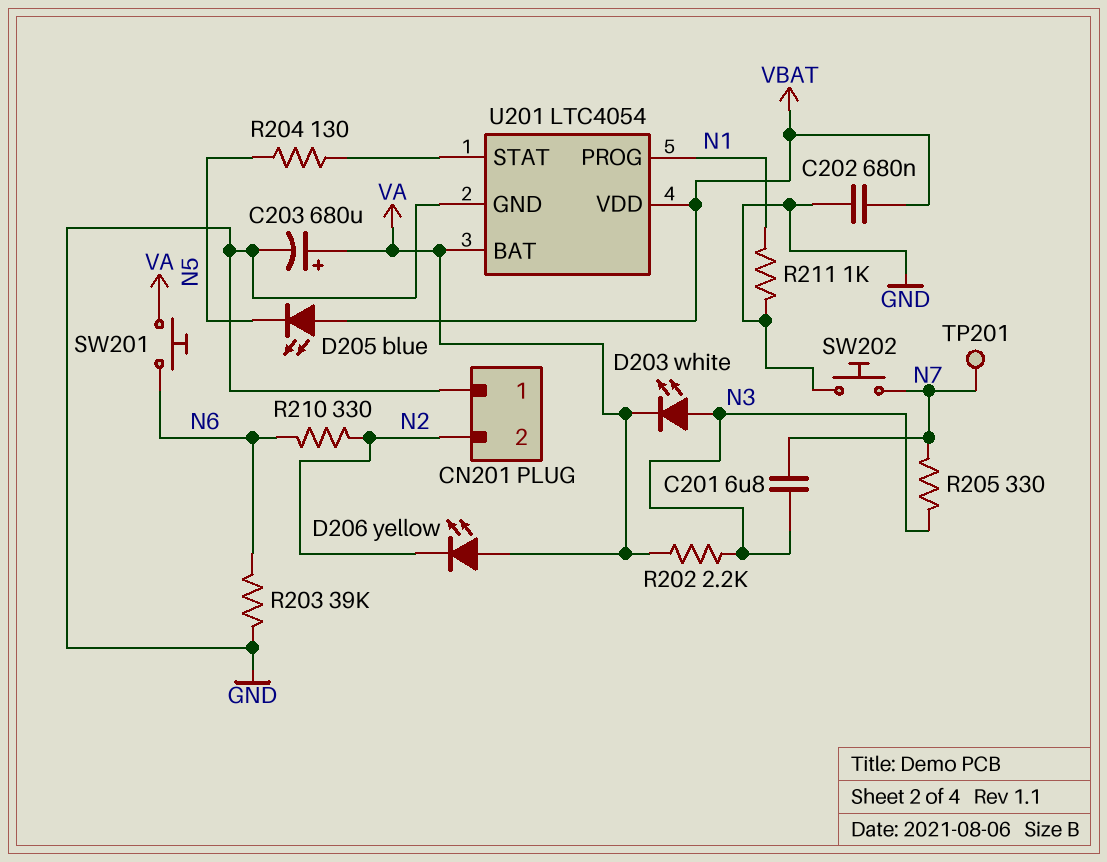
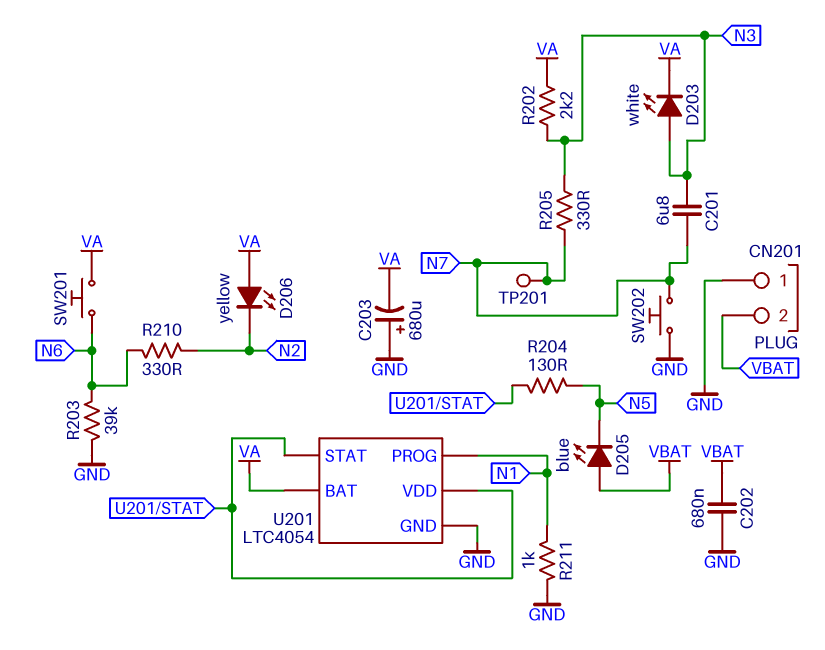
C203: 680uF (plus VA, minus GND) -> 680uF (plus GND, minus VA)
CN201 pin 2: N2 -> VBAT
U201 pin VDD: VBAT -> U201/STAT

